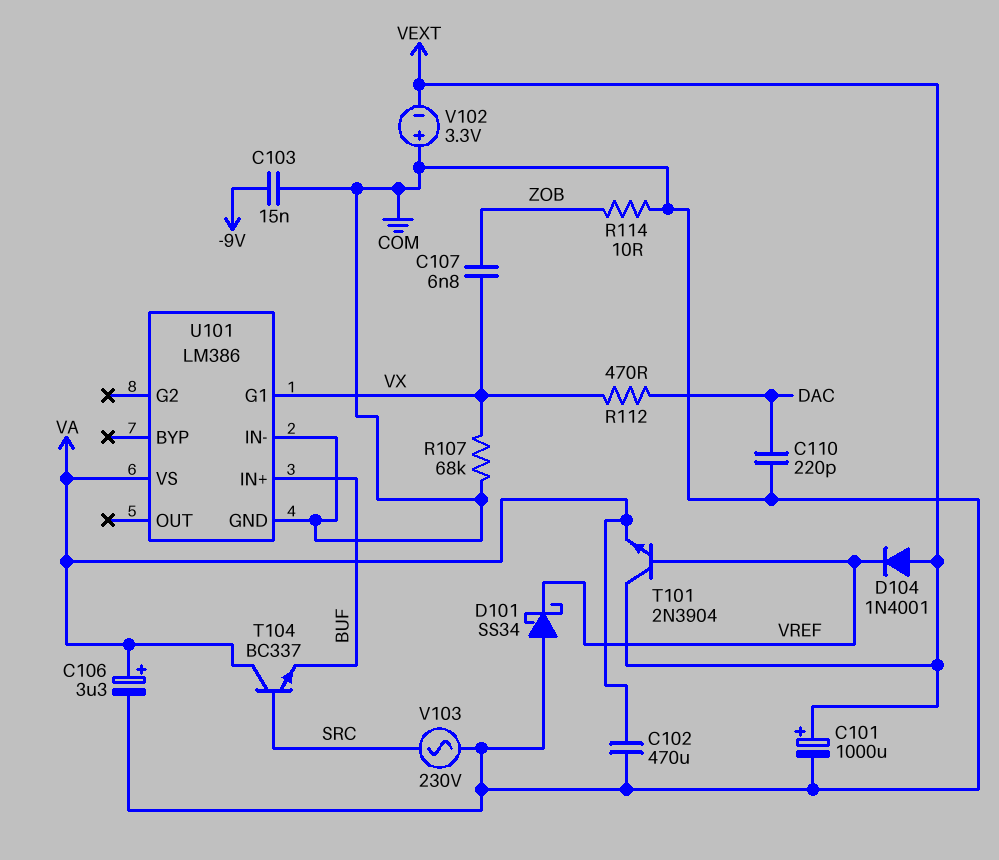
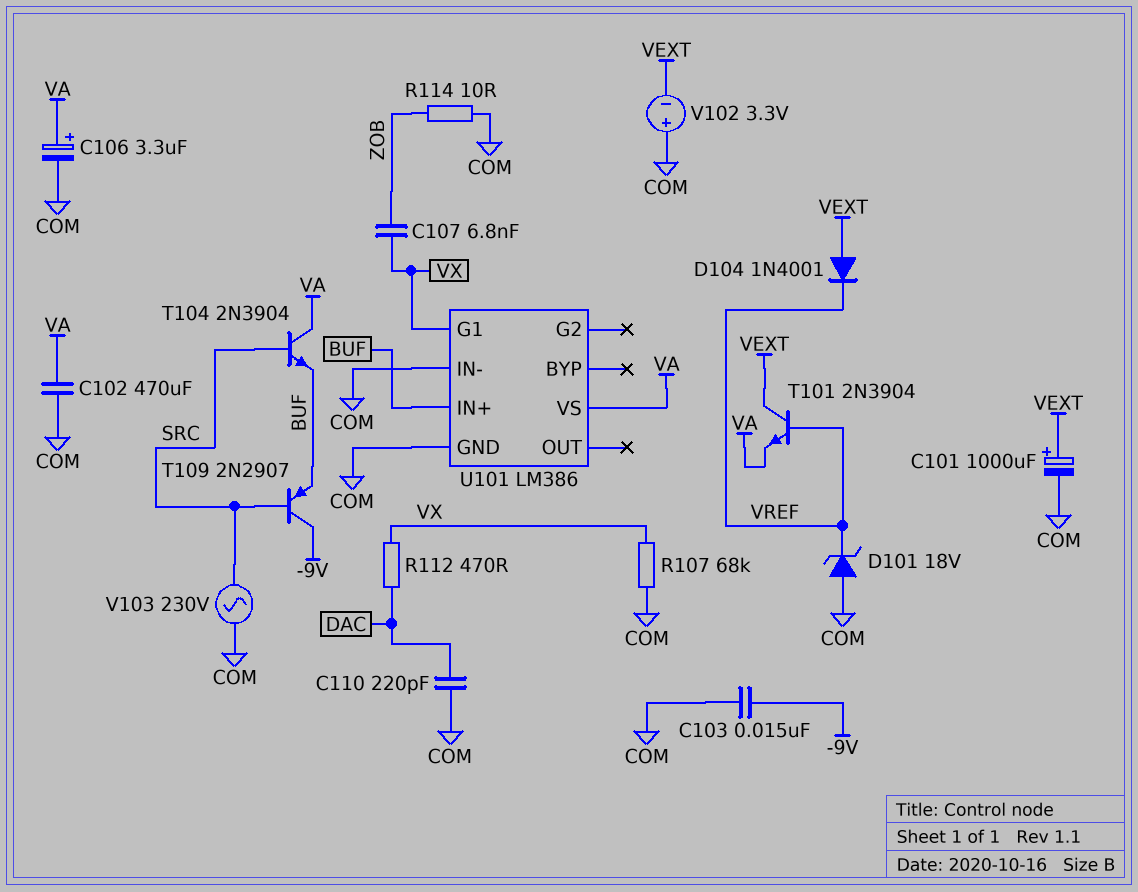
D101: schottky SS34 (A COM, K VREF) -> zener 18V (A COM, K VREF)
T104: NPN BC337 (B SRC, C VA, E BUF) -> NPN 2N3904 (B SRC, C VA, E BUF)
T109: none -> PNP 2N2907 (B SRC, C -9V, E BUF)

